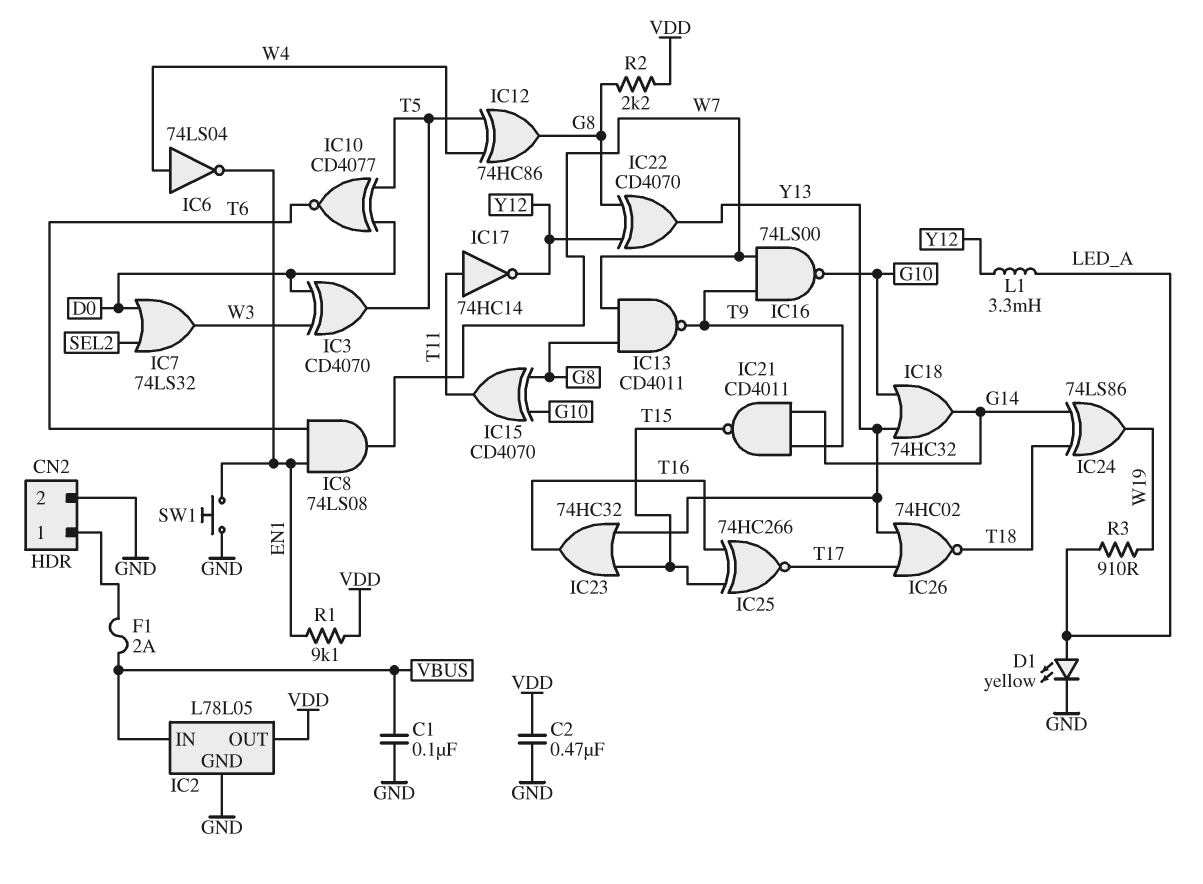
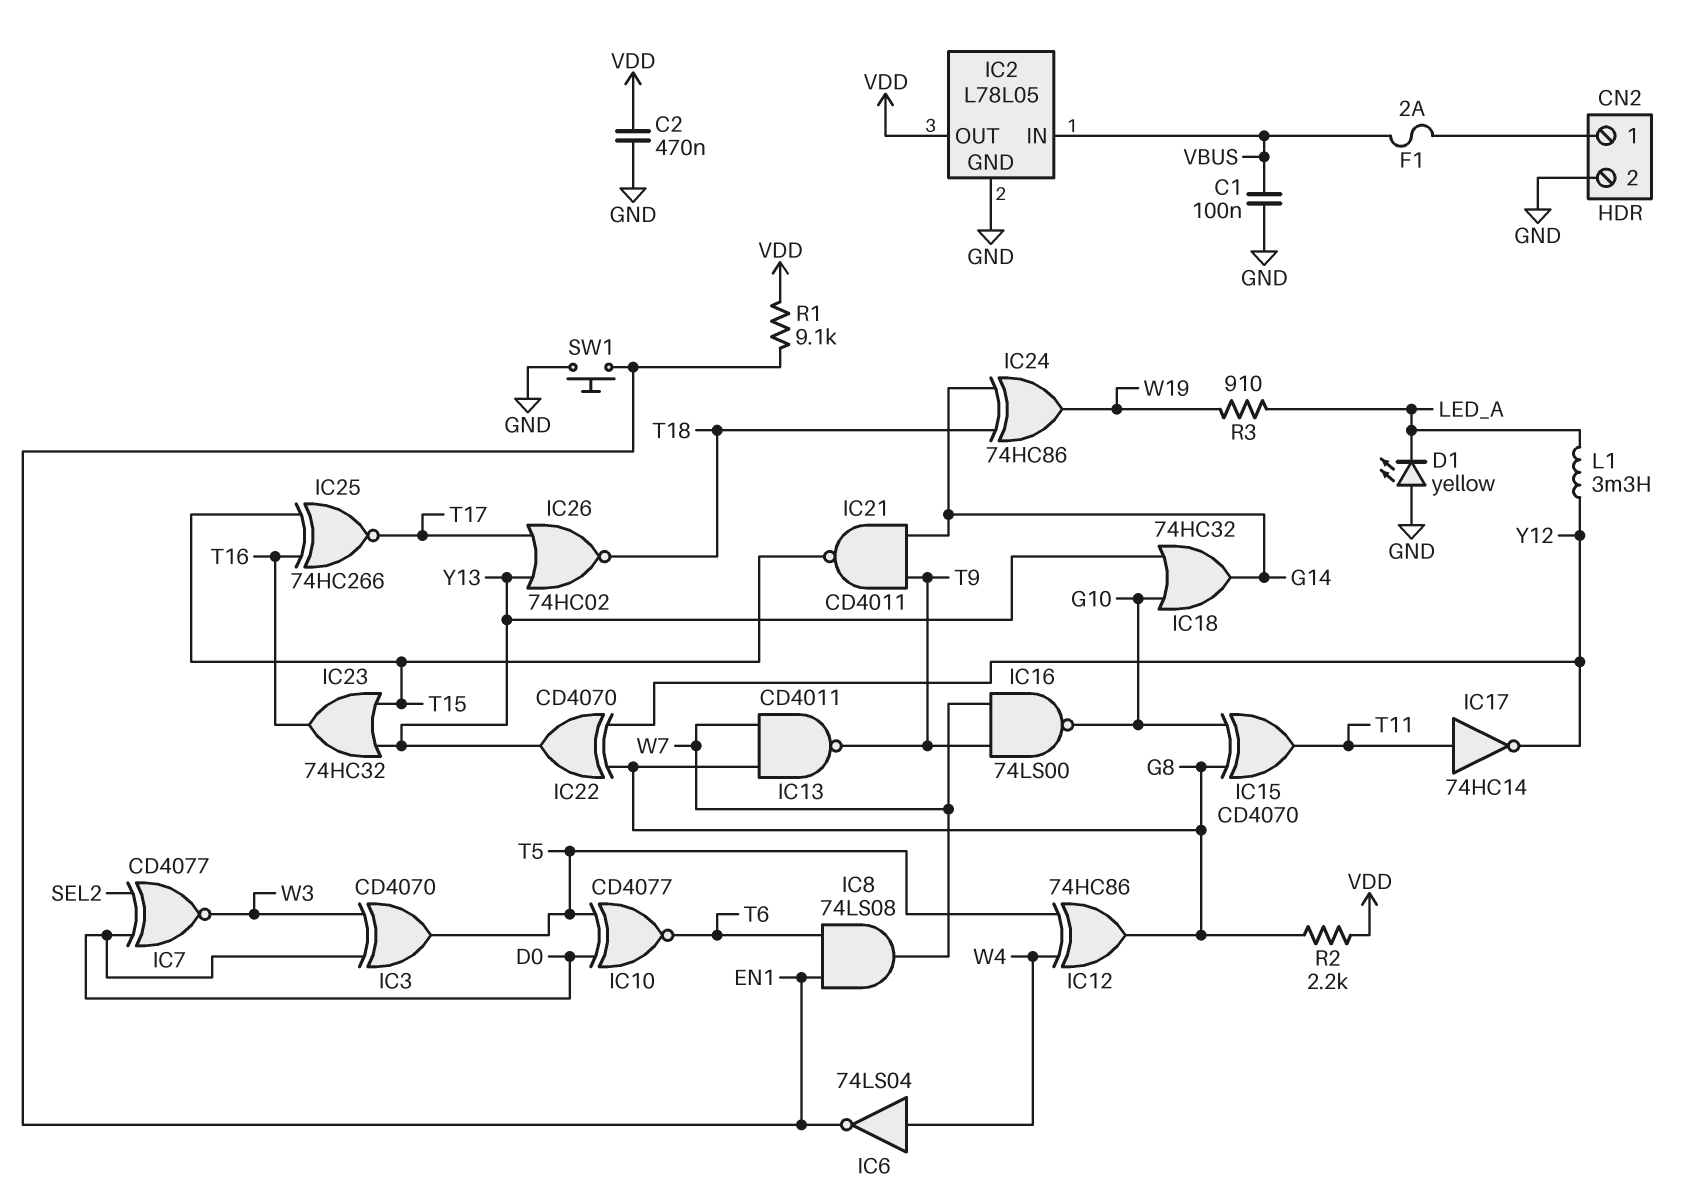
D1: LED yellow (A LED_A, K GND) -> LED yellow (A GND, K LED_A)
IC7: OR 74LS32 (in D0, in SEL2, out W3) -> XNOR CD4077 (in D0, in SEL2, out W3)
IC24: XOR 74LS86 (in G14, in T18, out W19) -> XOR 74HC86 (in G14, in T18, out W19)

